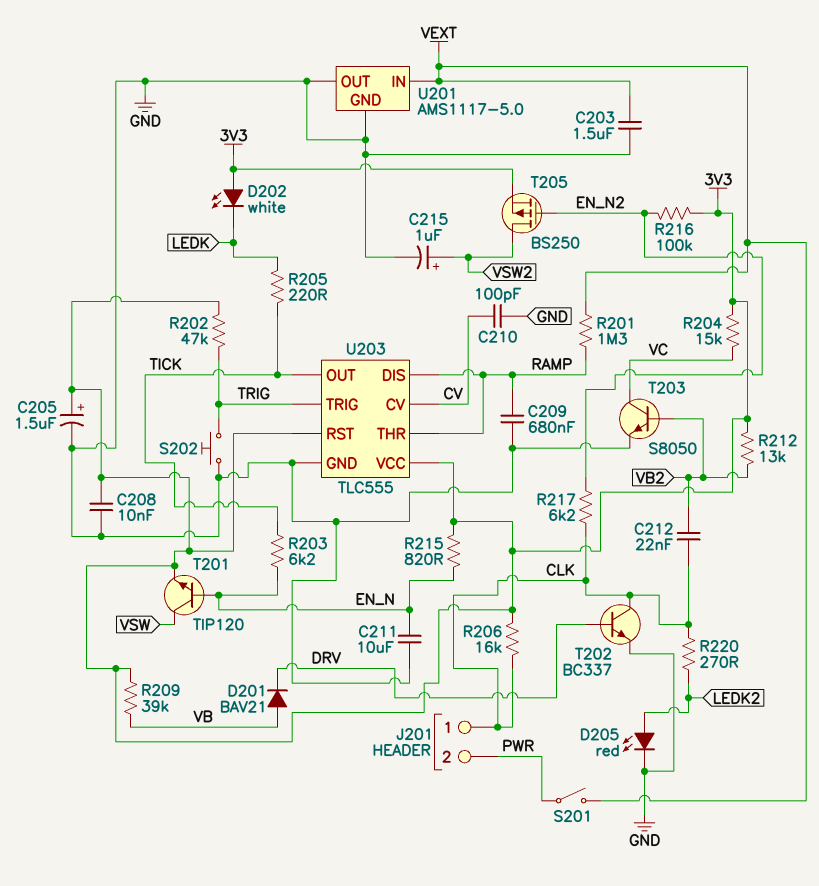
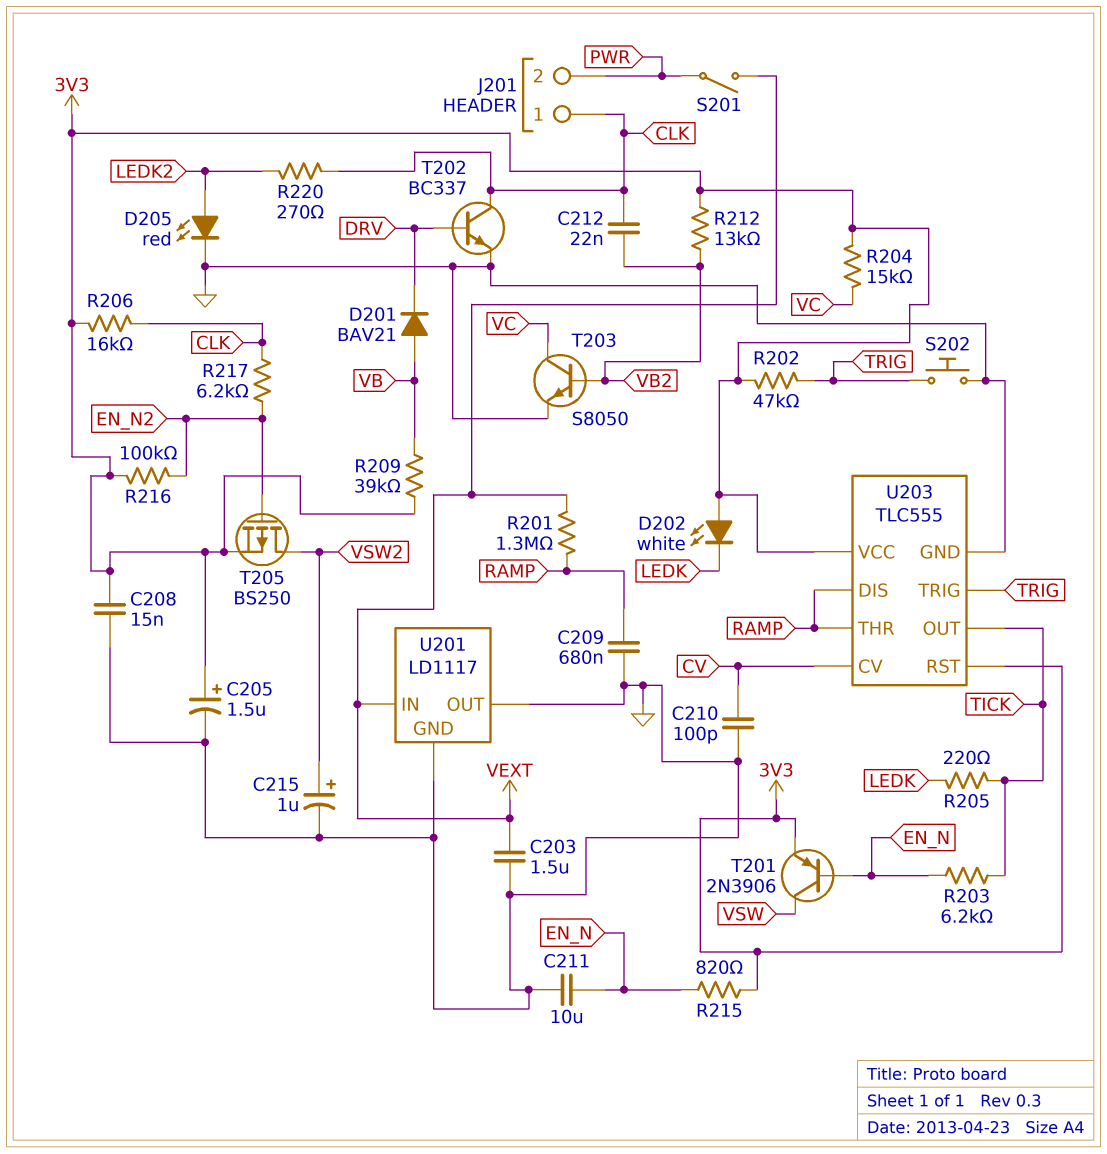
C208: 10nF (3V3, GND) -> 15nF (3V3, GND)
T201: NPN TIP120 (B EN_N, C VSW, E 3V3) -> PNP 2N3906 (B EN_N, C VSW, E 3V3)
U201: AMS1117-5.0 -> LD1117

